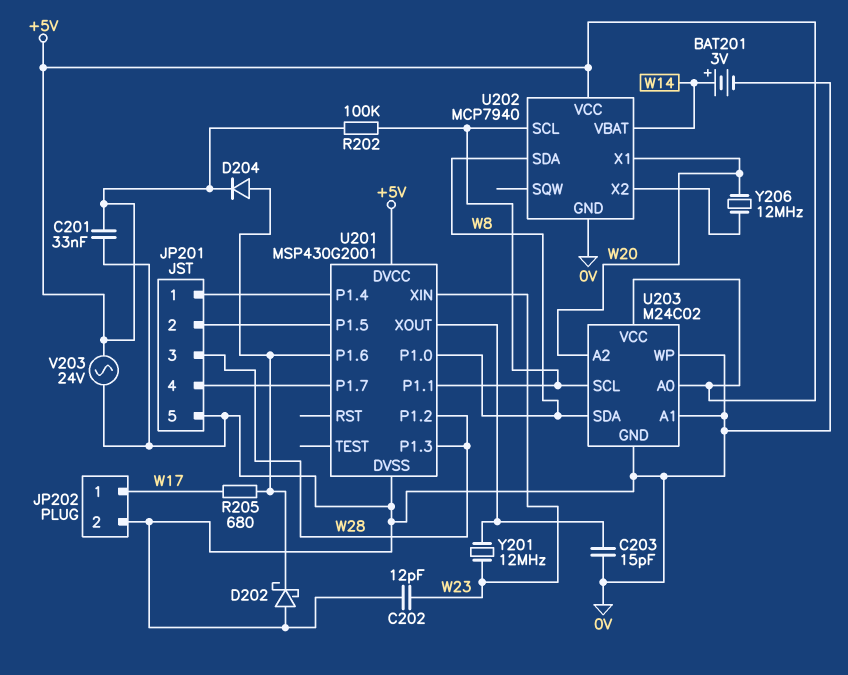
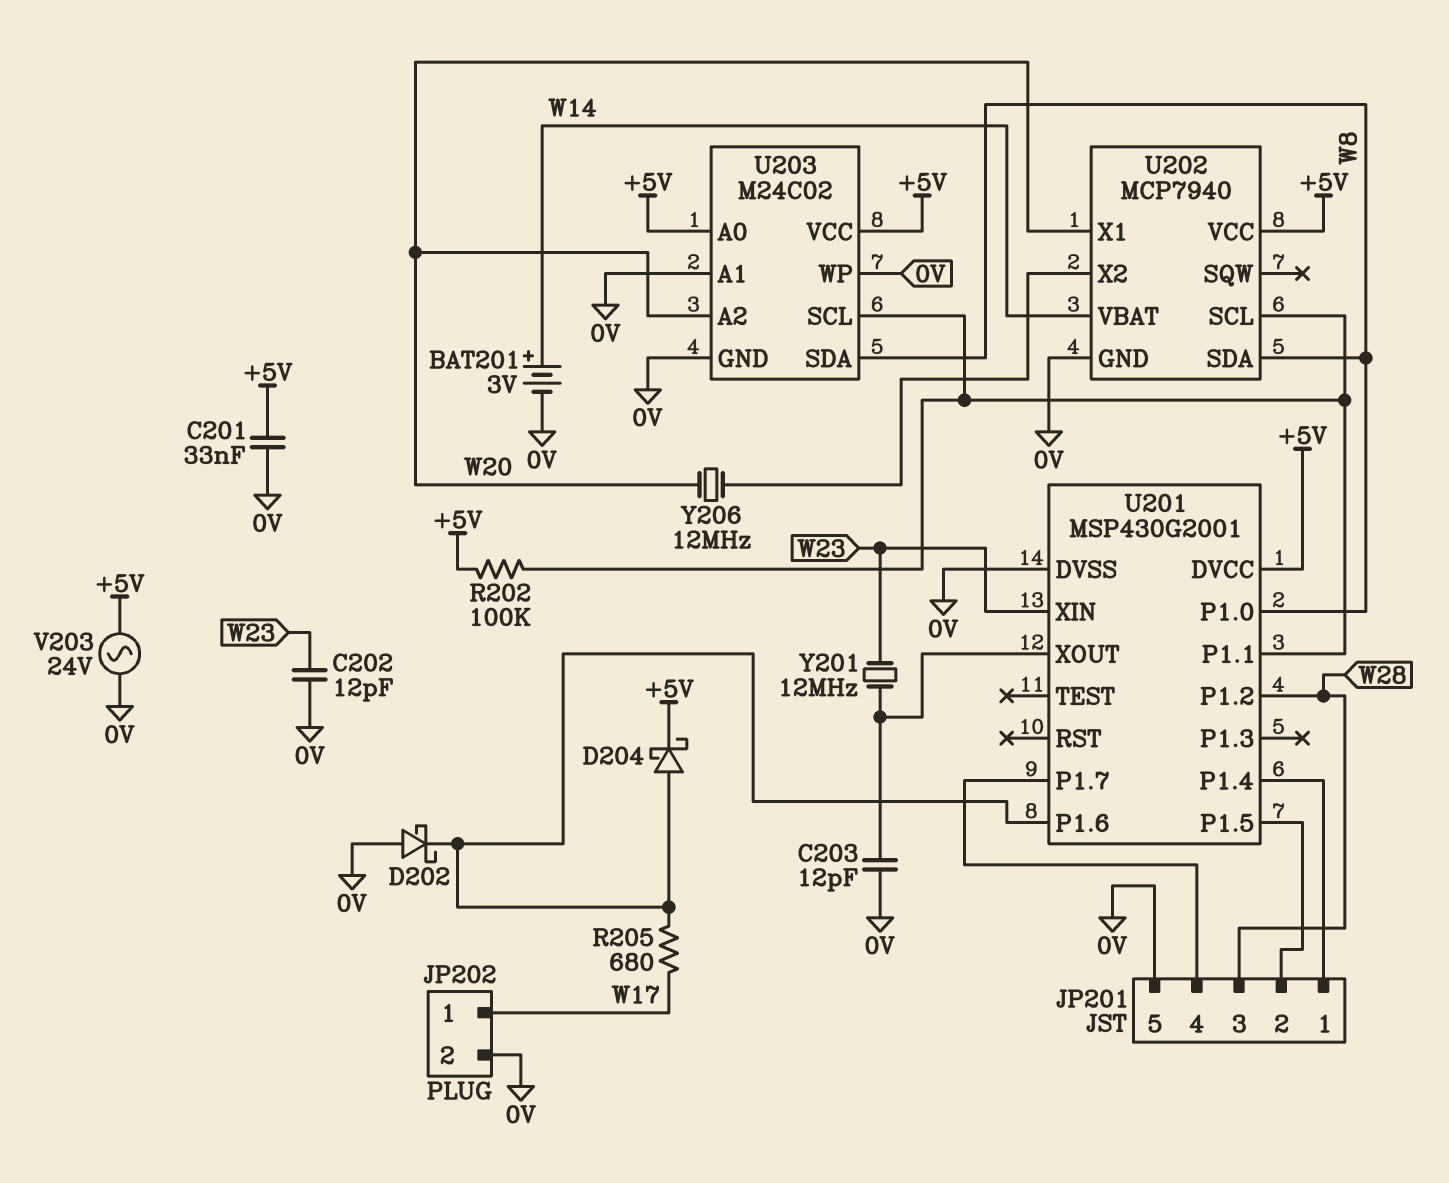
C203: 15pF (0V, U201/XOUT) -> 12pF (0V, U201/XOUT)
D204: diode (A U201/P1.6, K +5V) -> schottky (A U201/P1.6, K +5V)
U201 pin P1.3: W28 -> none

